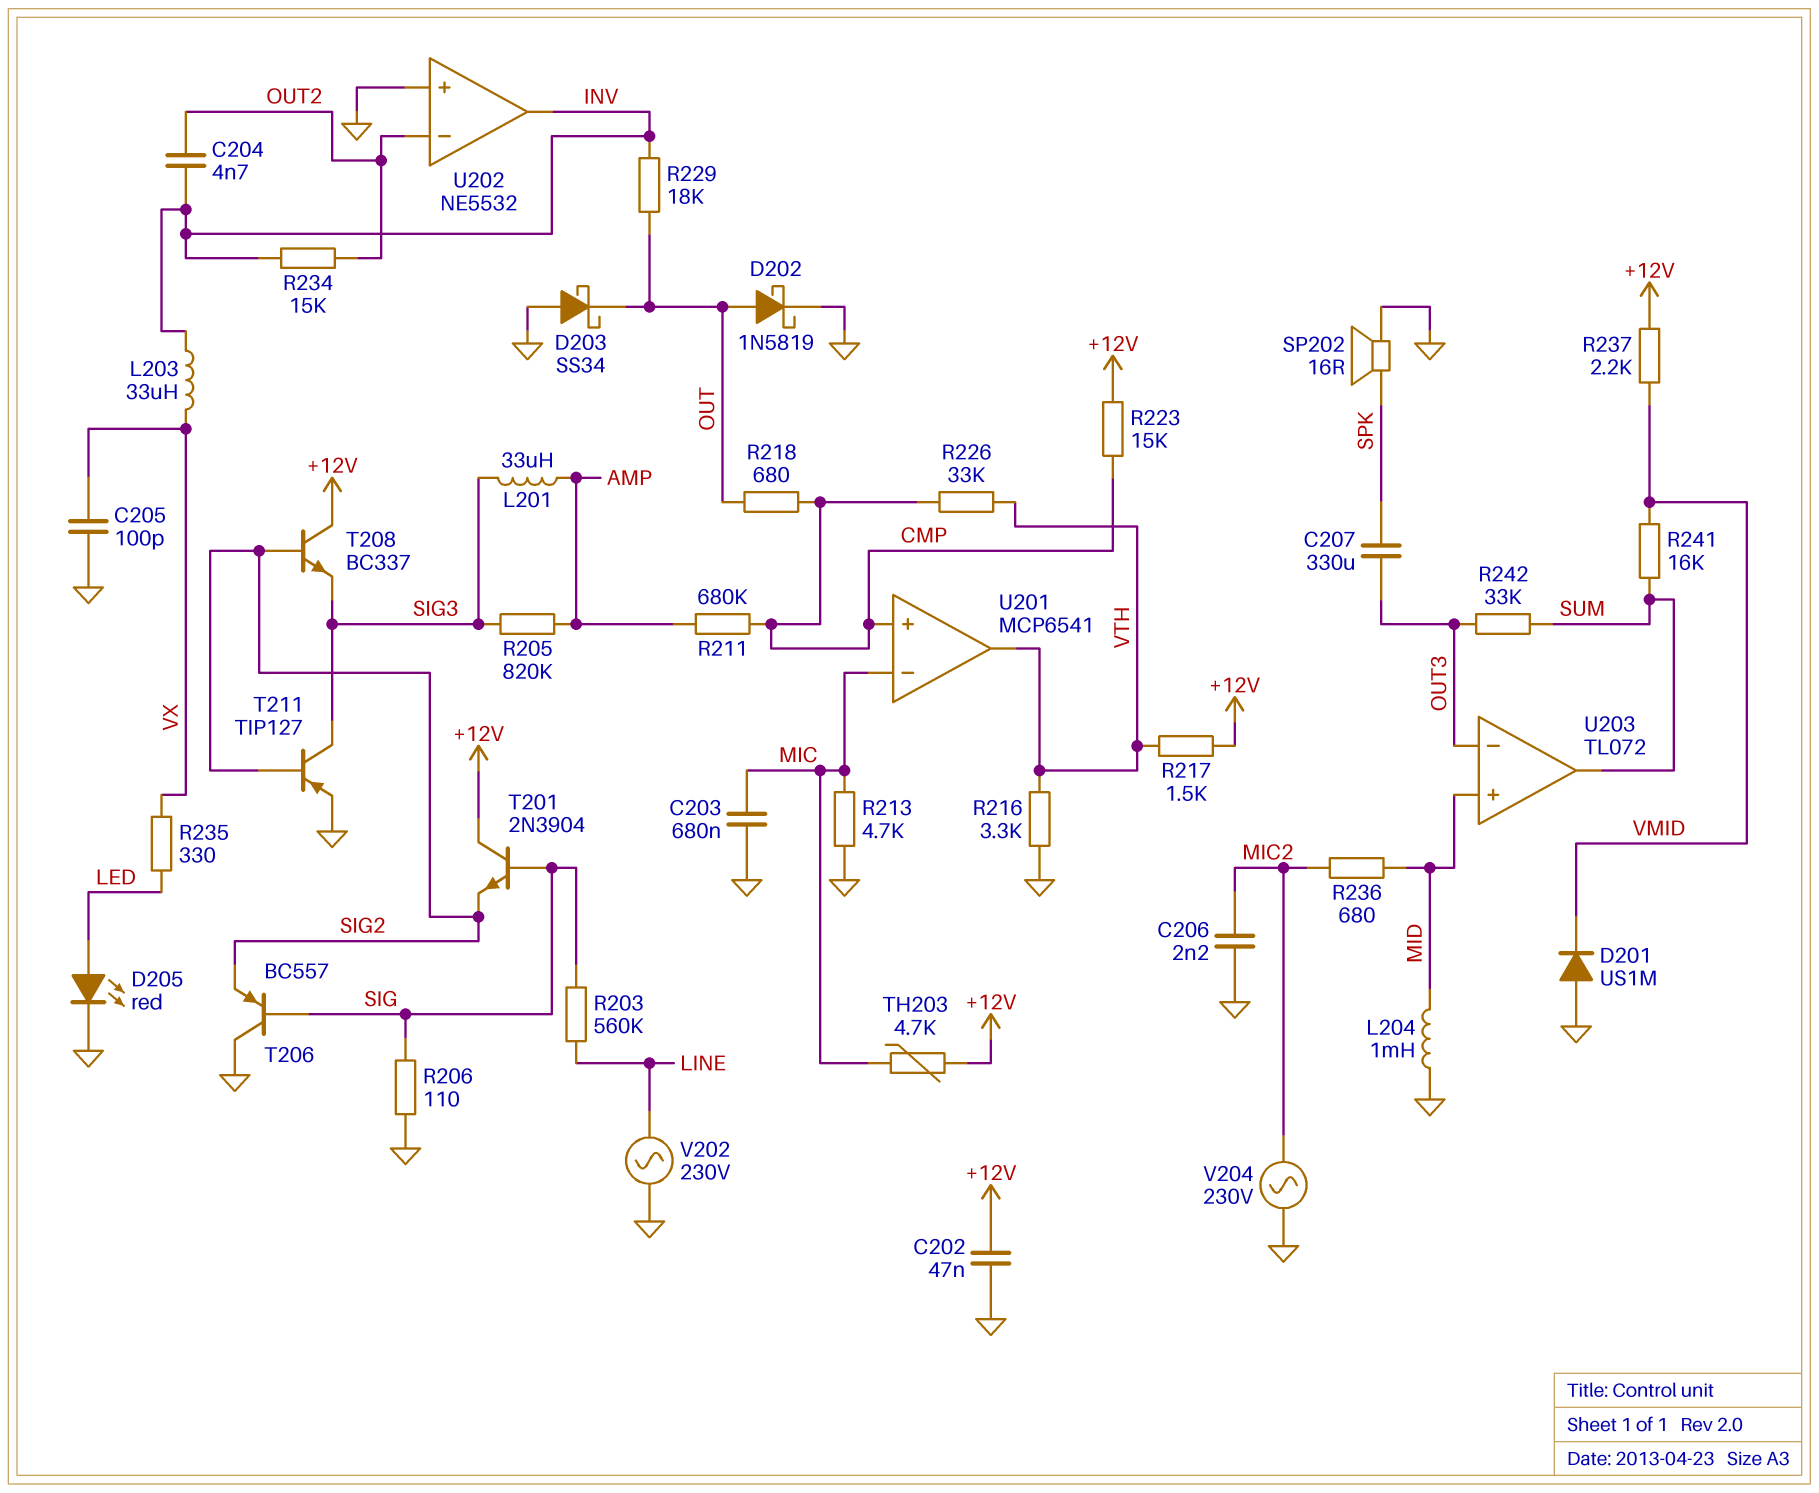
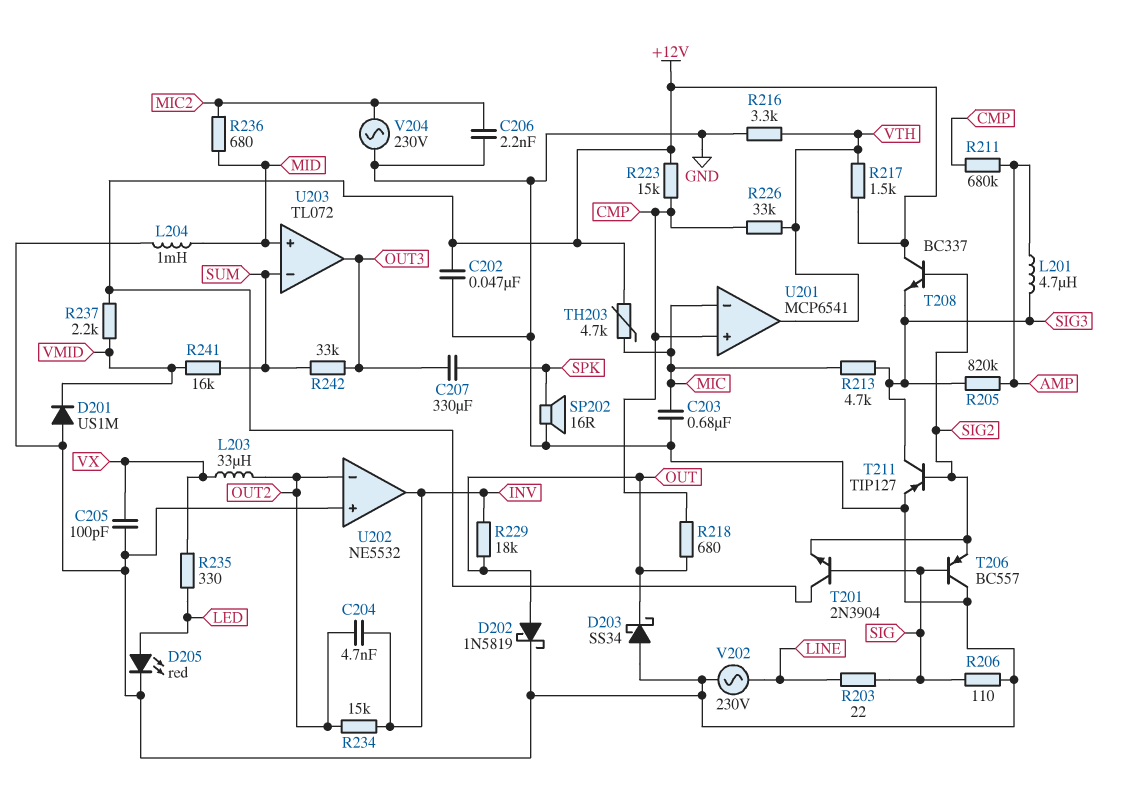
L201: 33uH (AMP, SIG3) -> 4.7uH (AMP, SIG3)
L203: 33uH (INV, VX) -> 33uH (OUT2, VX)
R203: 560k (LINE, SIG) -> 22 (LINE, SIG)
R213: 4.7k (GND, MIC) -> 4.7k (MIC, SIG3)
U203 pin in-: OUT3 -> SUM
U203 pin out: SUM -> OUT3

